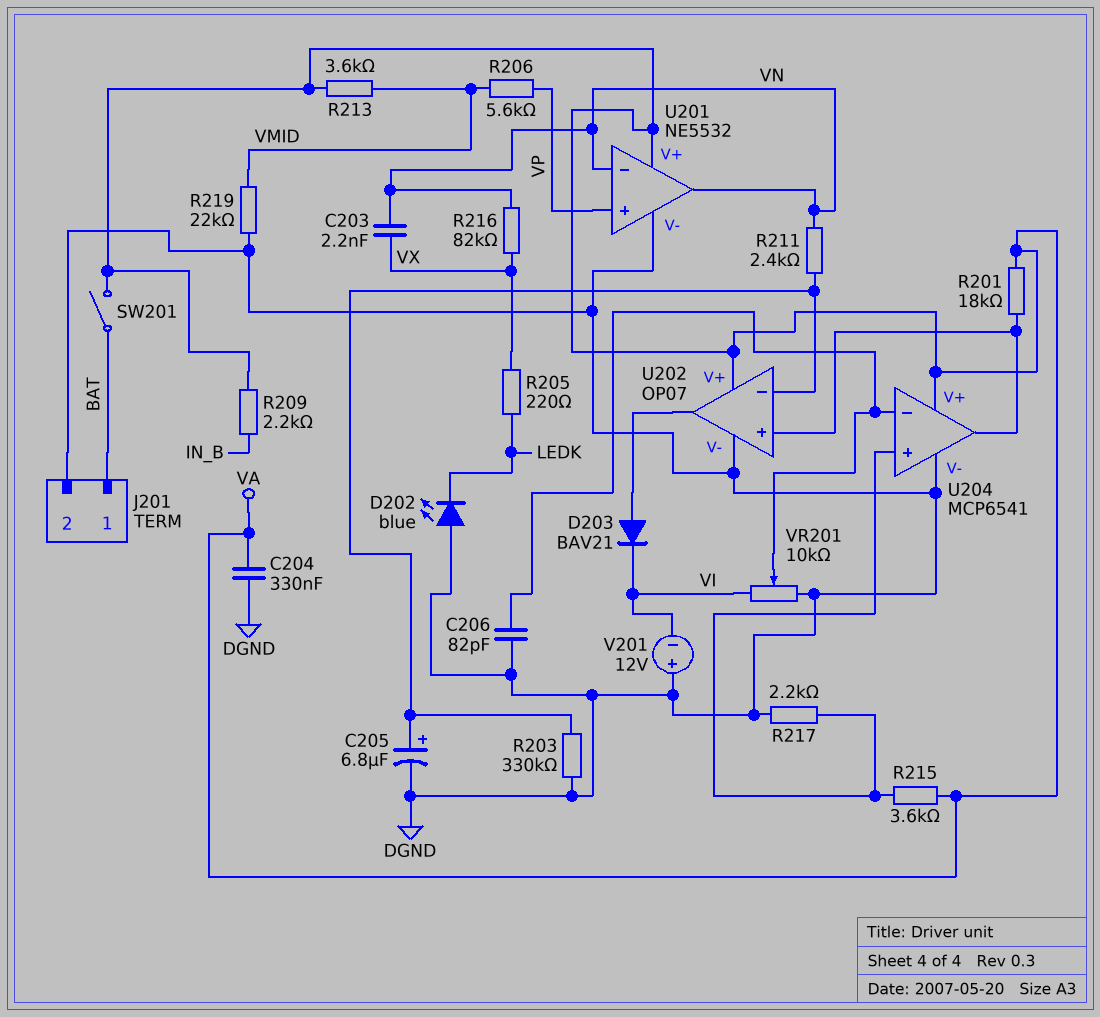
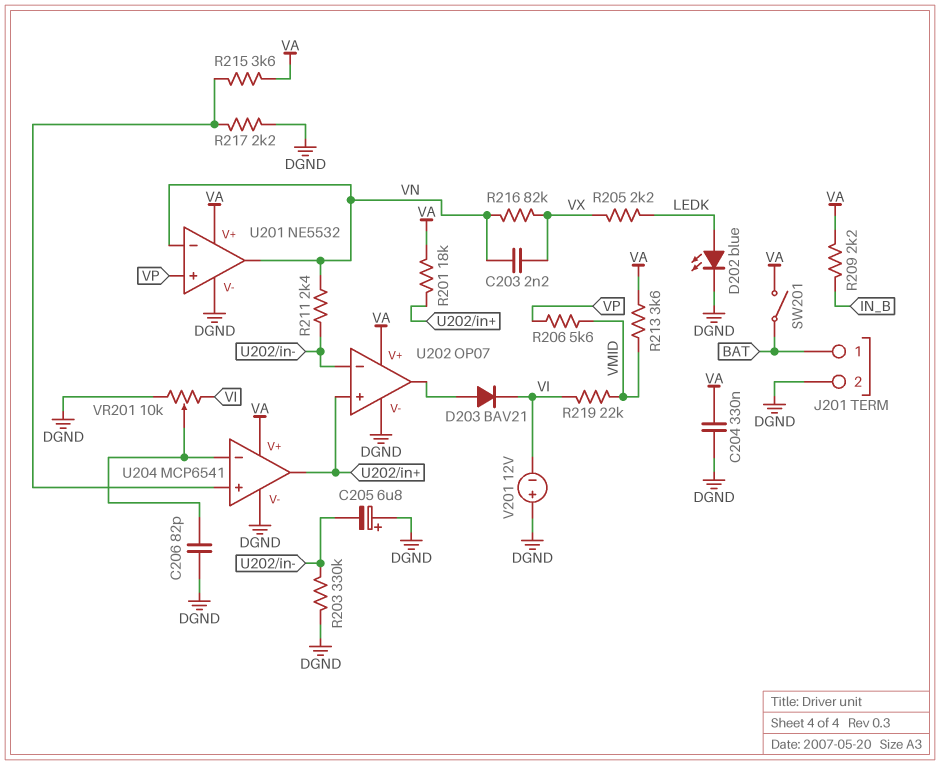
C205: 6.8uF (plus U202/in-, minus DGND) -> 6.8uF (plus DGND, minus U202/in-)
D202: LED blue (A DGND, K LEDK) -> LED blue (A LEDK, K DGND)
R205: 220 (LEDK, VX) -> 2.2k (LEDK, VX)
R219: 22k (DGND, VMID) -> 22k (VI, VMID)

